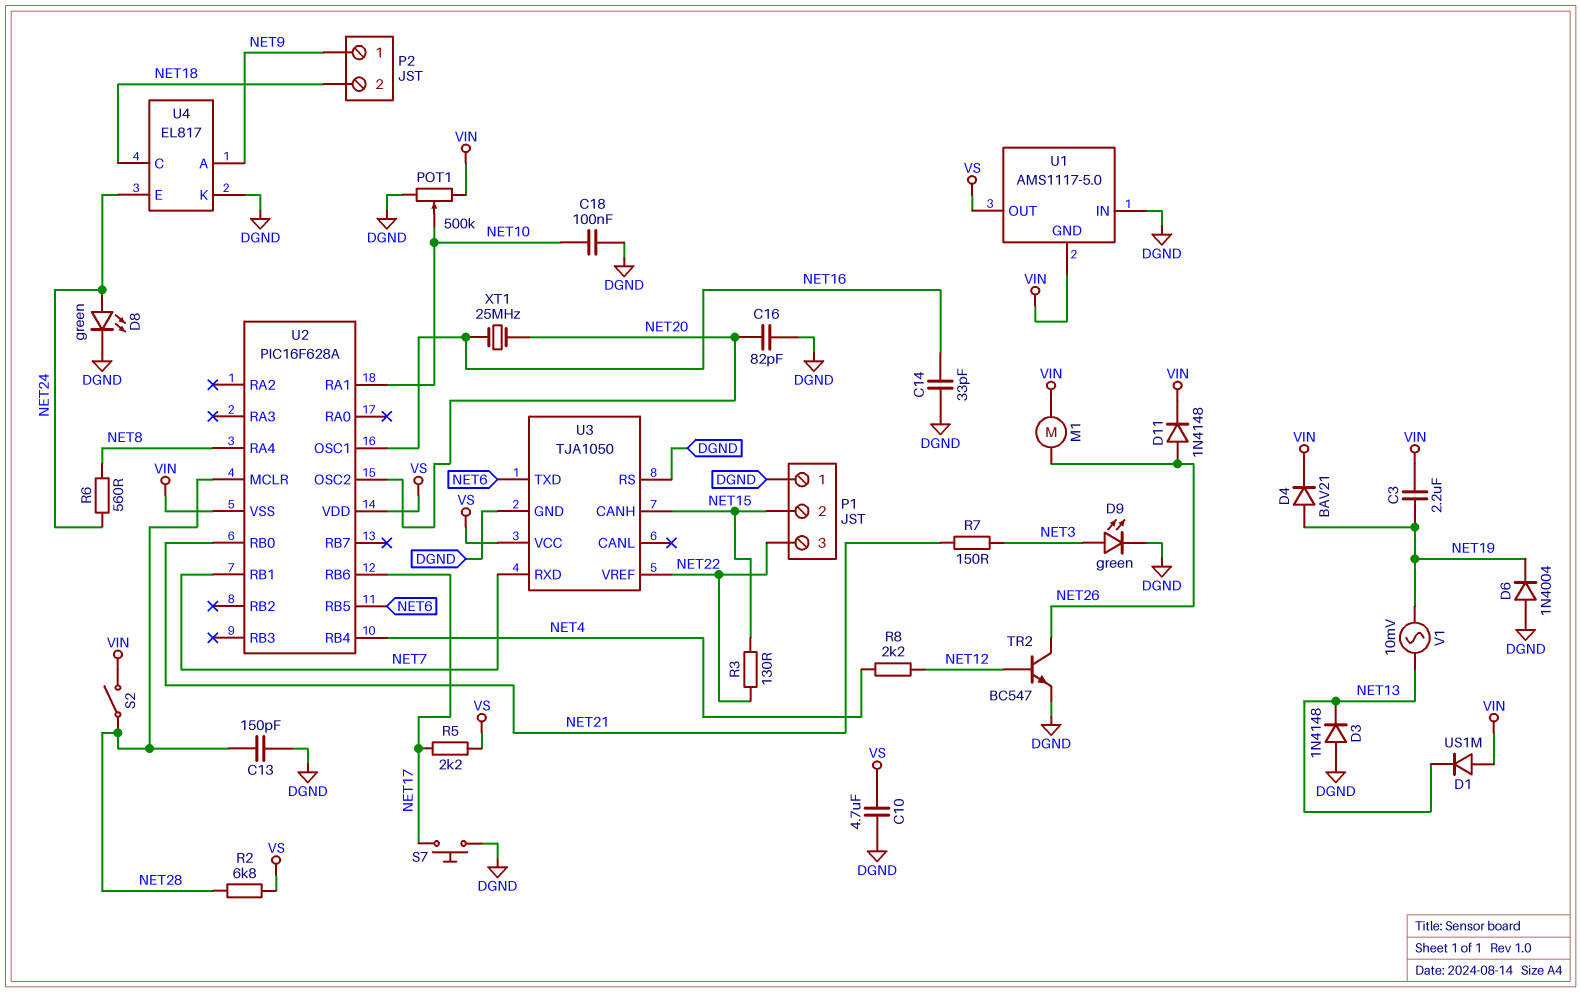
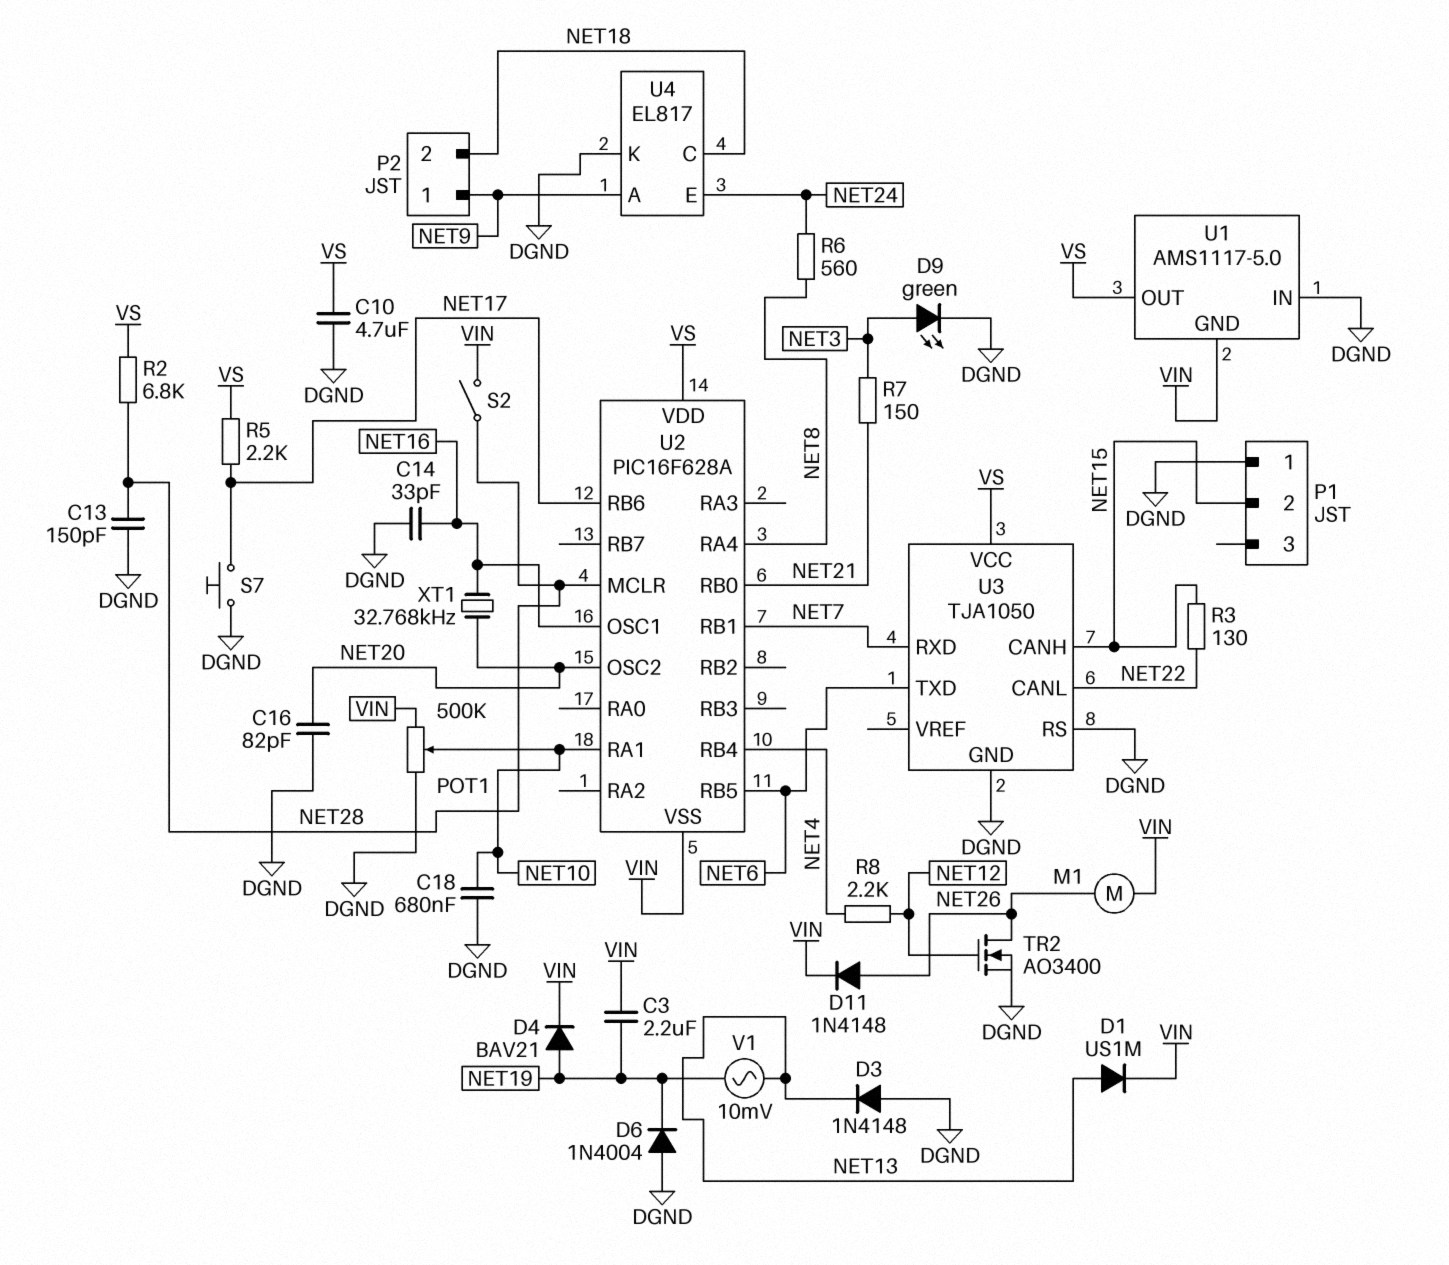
C18: 100nF (DGND, NET10) -> 680nF (DGND, NET10)
D1: diode US1M (A VIN, K NET13) -> diode US1M (A NET13, K VIN)
D8: LED green (A NET24, K DGND) -> none
P1 pin 3: NET22 -> none
TR2: NPN BC547 (B NET12, C NET26, E DGND) -> NMOS AO3400 (G NET12, D NET26, S DGND)
U3 pin CANL: none -> NET22
U3 pin VREF: NET22 -> none
XT1: 25MHz (NET16, NET20) -> 32.768kHz (NET16, NET20)

